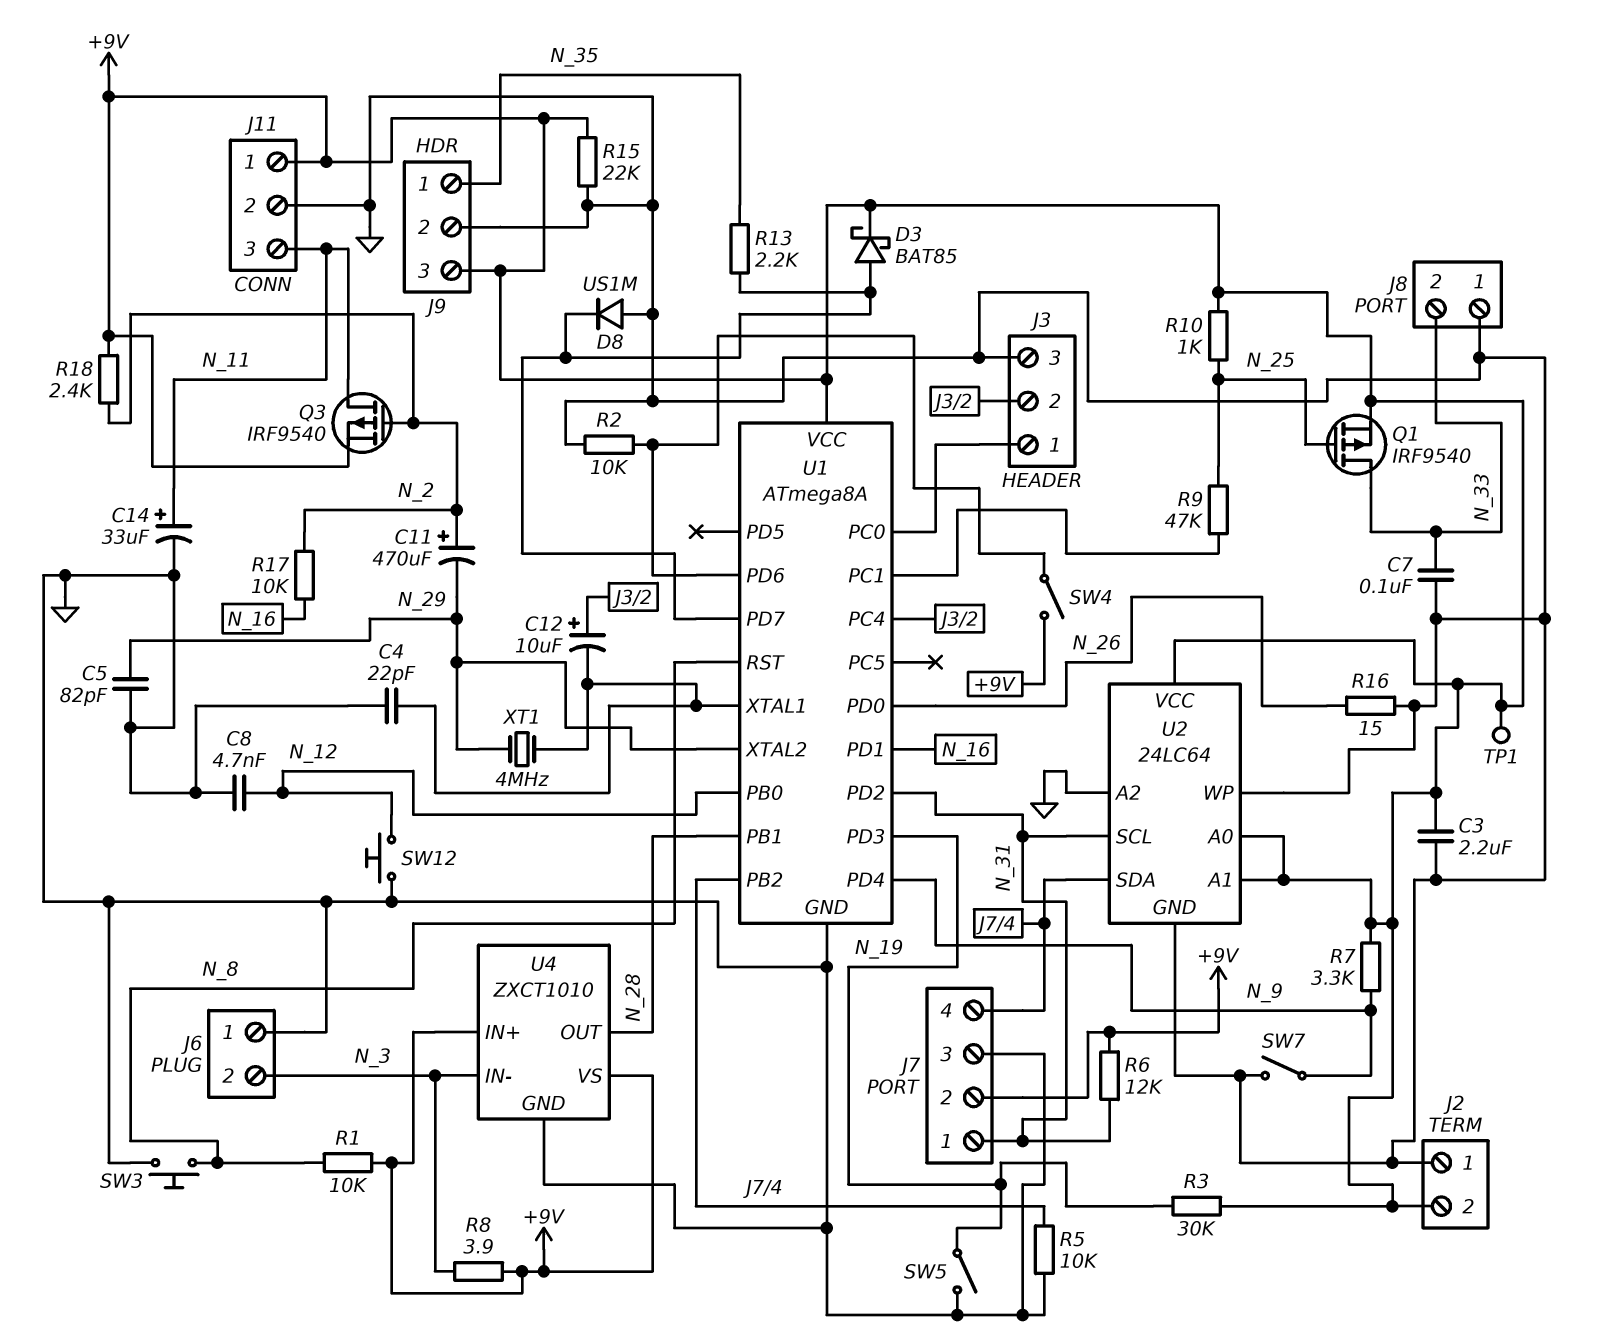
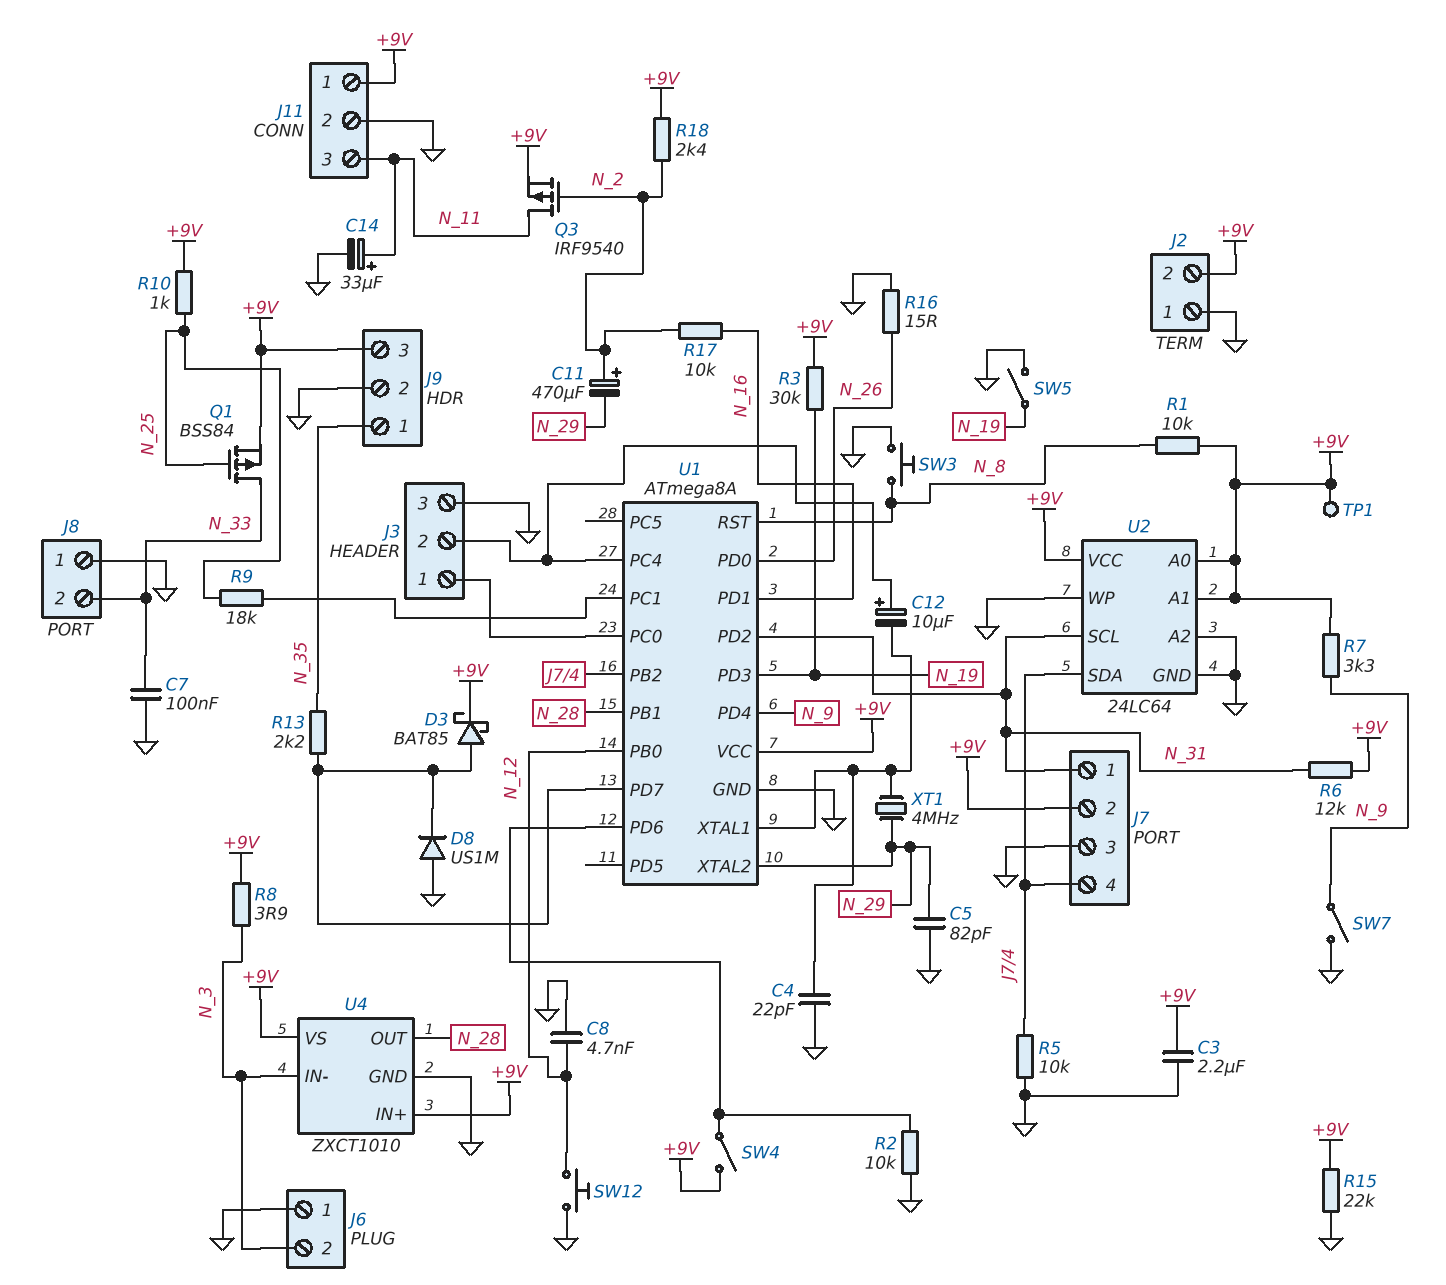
Q1: PMOS IRF9540 (G N_25, D N_33, S +9V) -> PMOS BSS84 (G N_25, D N_33, S +9V)
R9: 47k (N_25, U1/PC1) -> 18k (N_25, U1/PC1)

